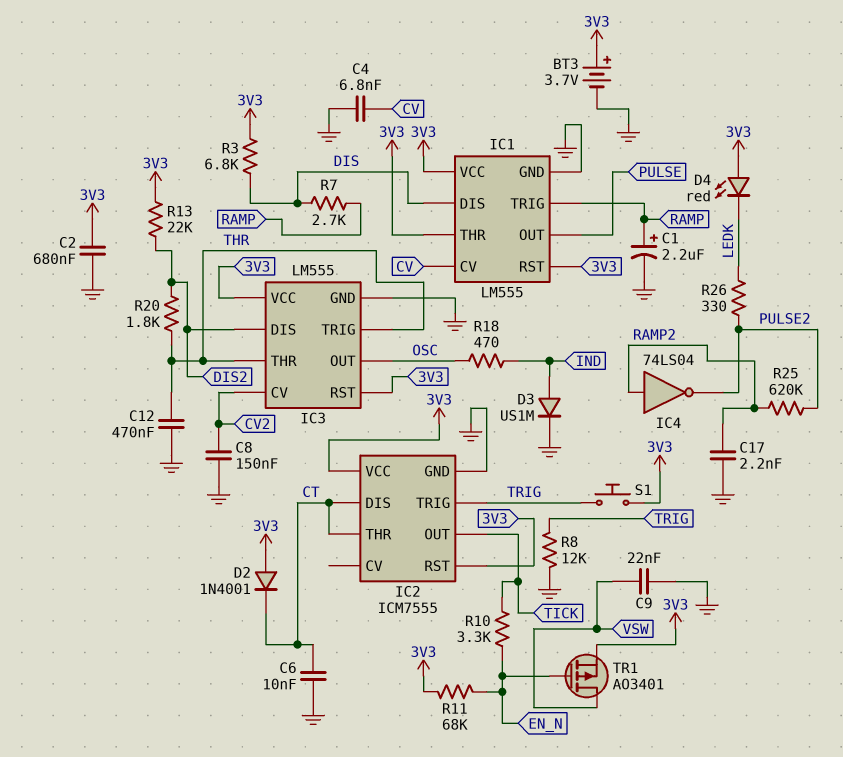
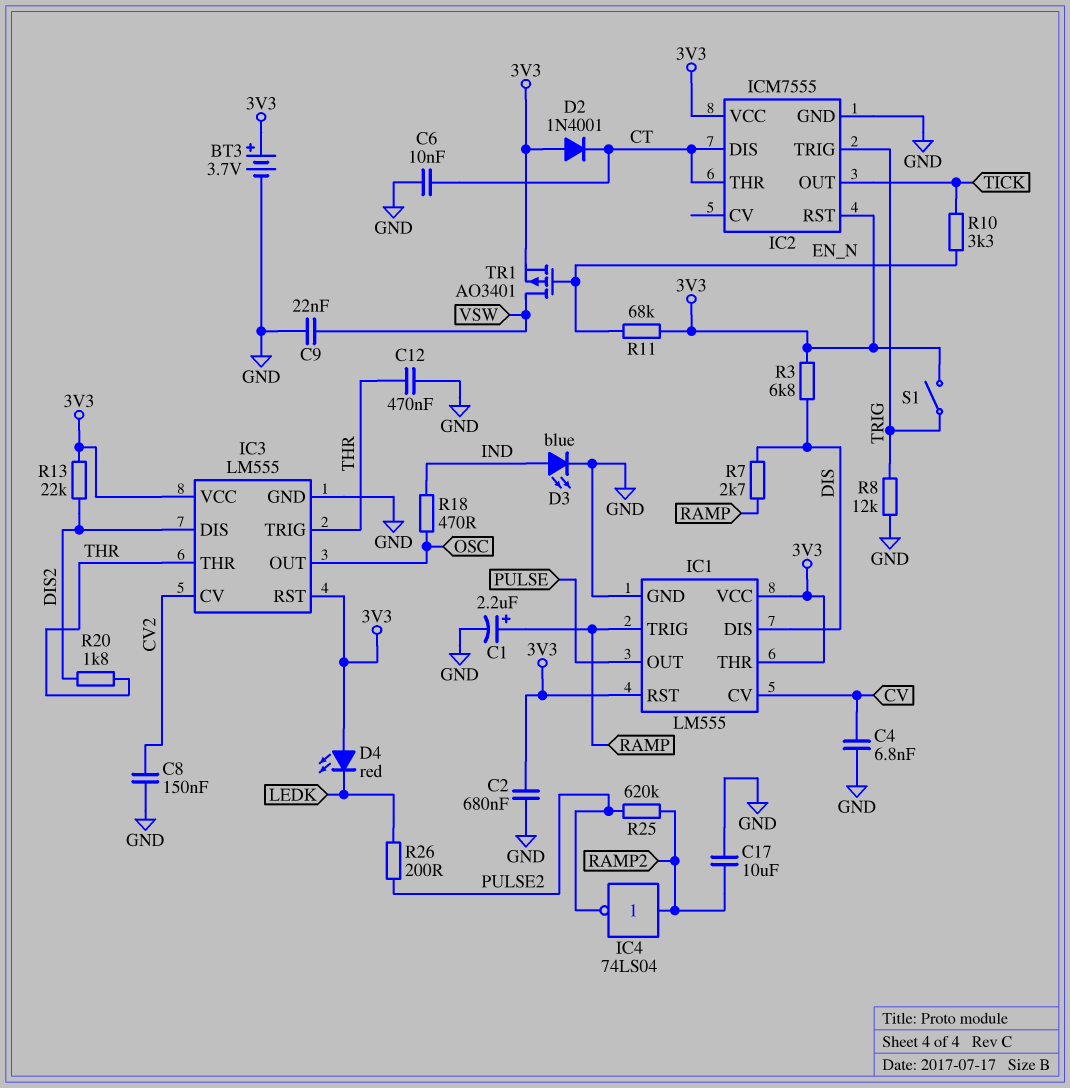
C17: 2.2nF (GND, RAMP2) -> 10uF (GND, RAMP2)
D3: diode US1M (A IND, K GND) -> LED blue (A IND, K GND)
R26: 330 (LEDK, PULSE2) -> 200 (LEDK, PULSE2)
S1: button (3V3, TRIG) -> switch (3V3, TRIG)

